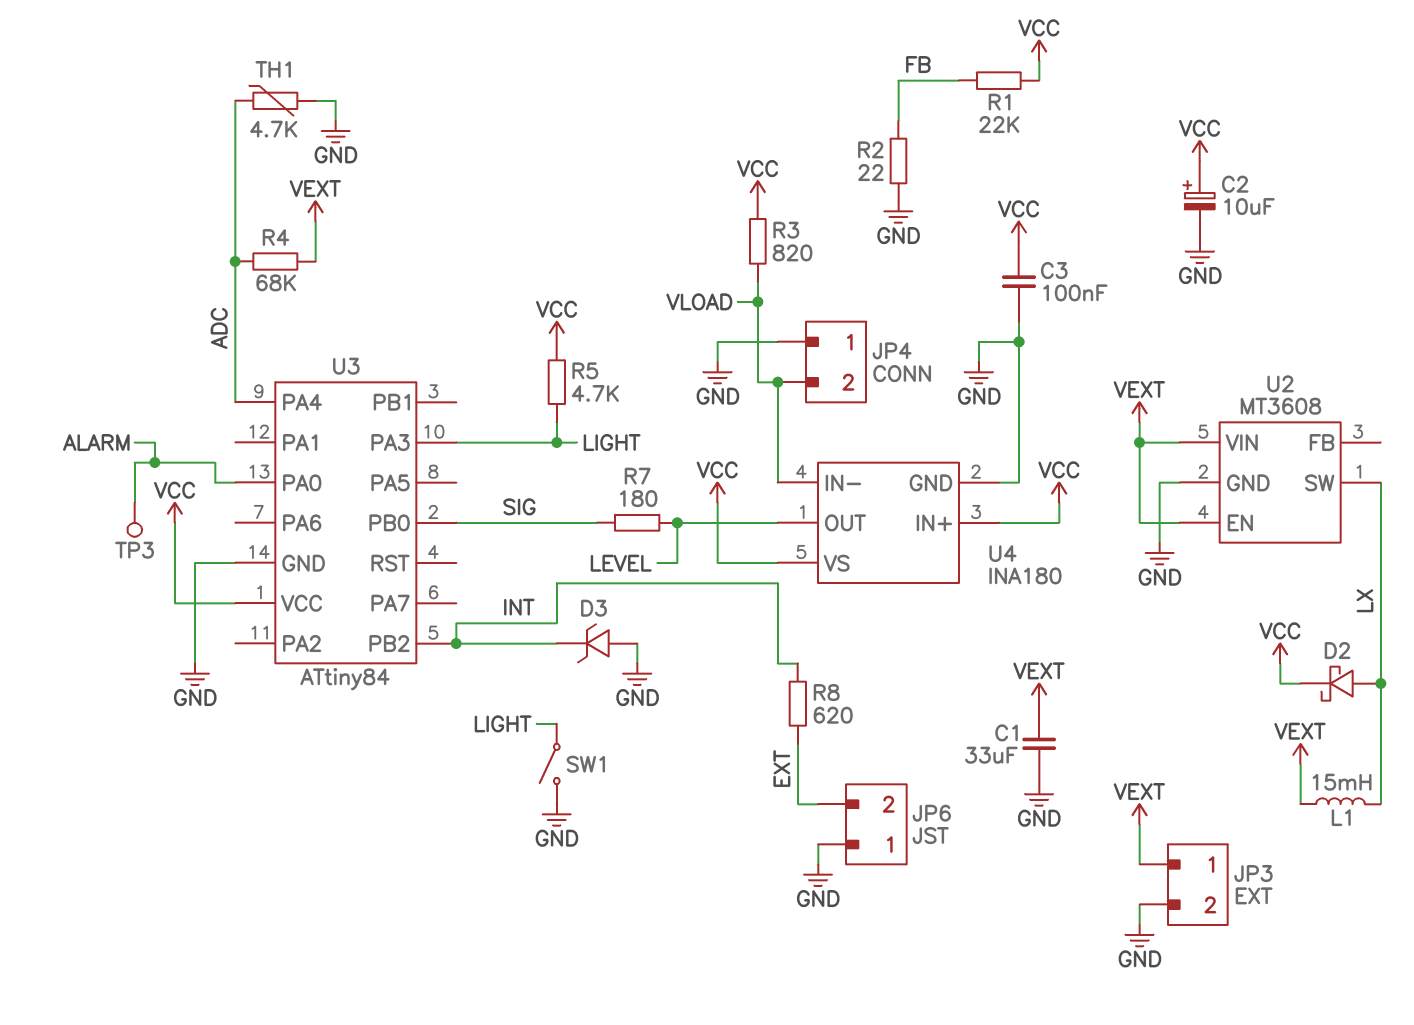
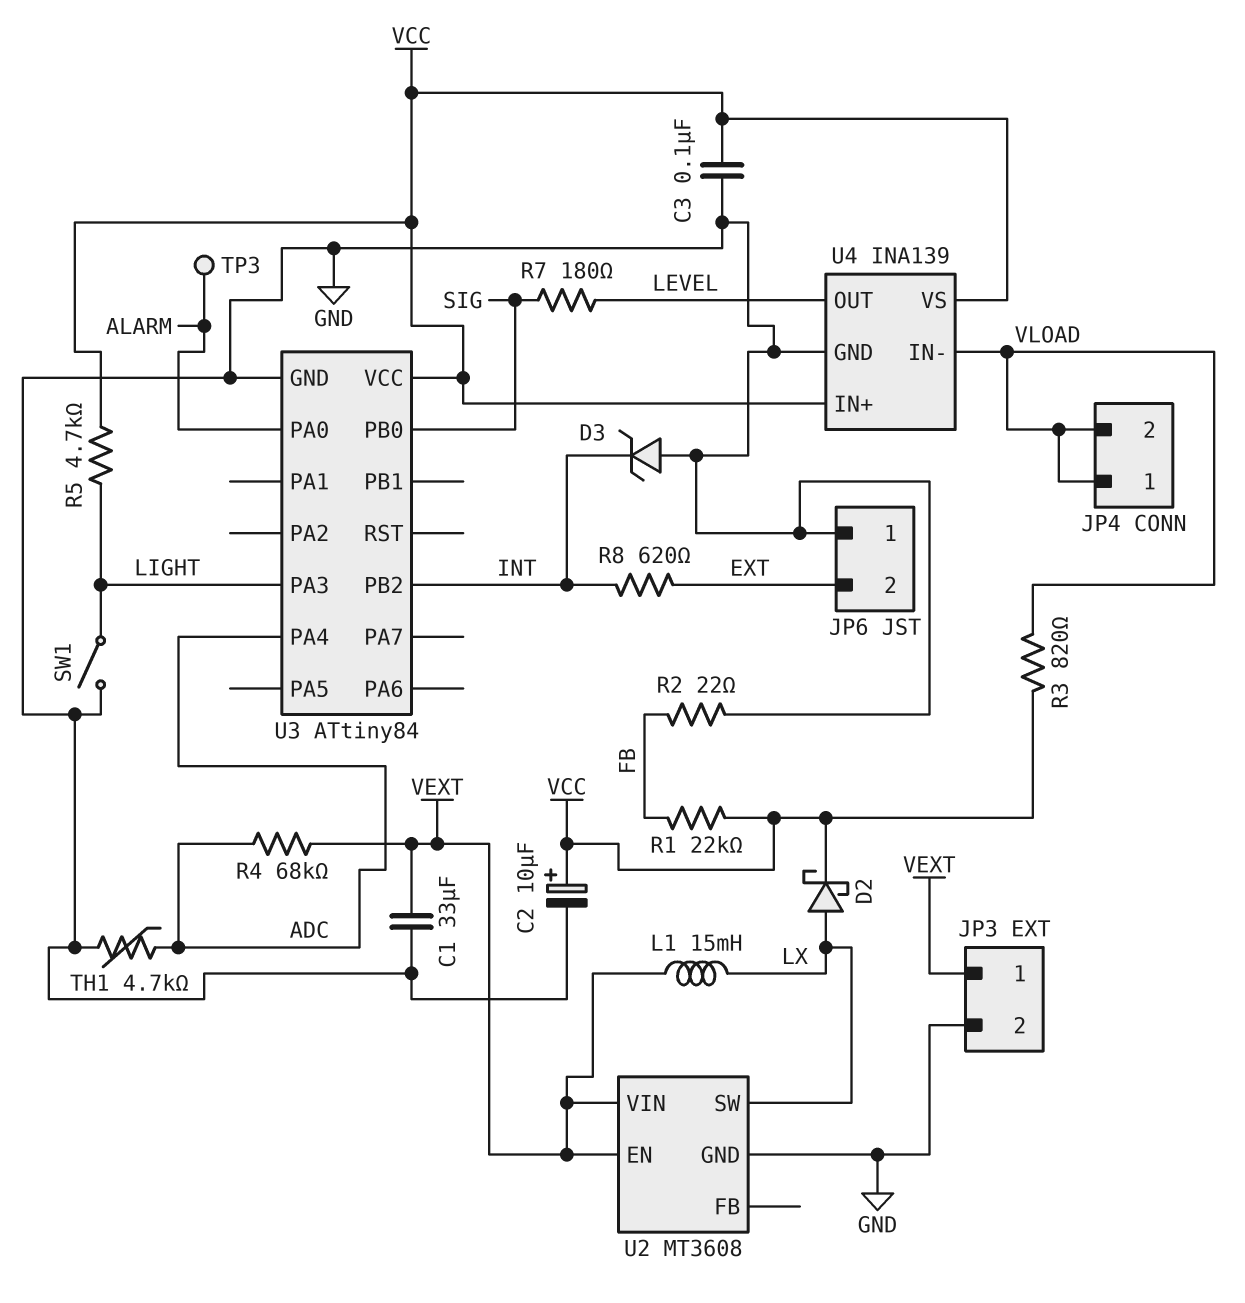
JP4 pin 1: GND -> VLOAD
U4: INA180 -> INA139

